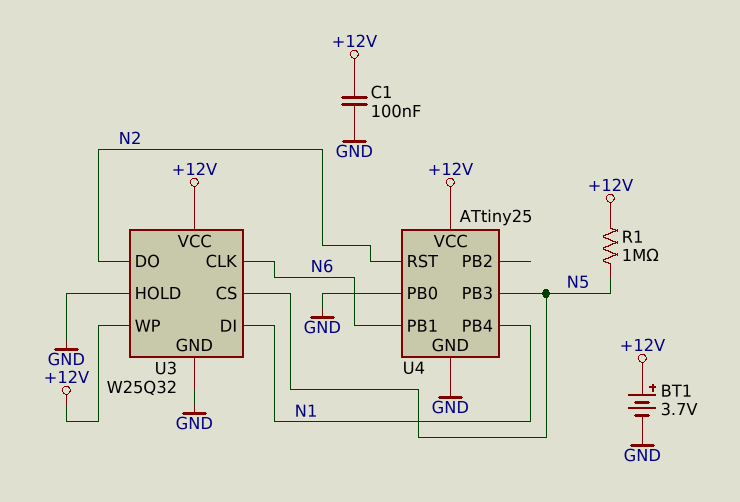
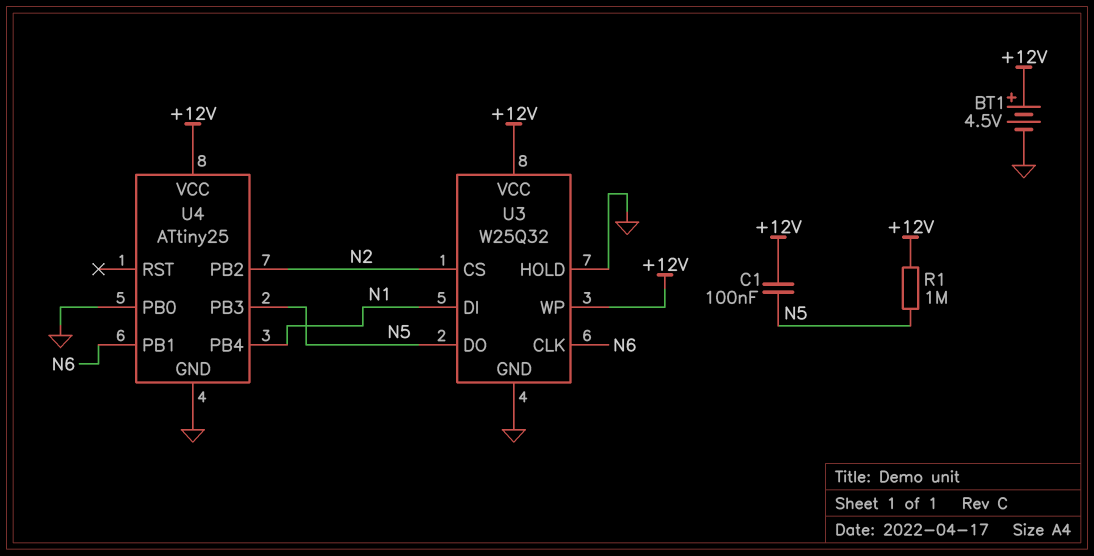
BT1: 3.7V (plus +12V, minus GND) -> 4.5V (plus +12V, minus GND)
C1: 100nF (+12V, GND) -> 100nF (+12V, N5)
U3 pin CS: N5 -> N2
U3 pin DO: N2 -> N5
U4 pin PB2: none -> N2
U4 pin RST: N2 -> none

